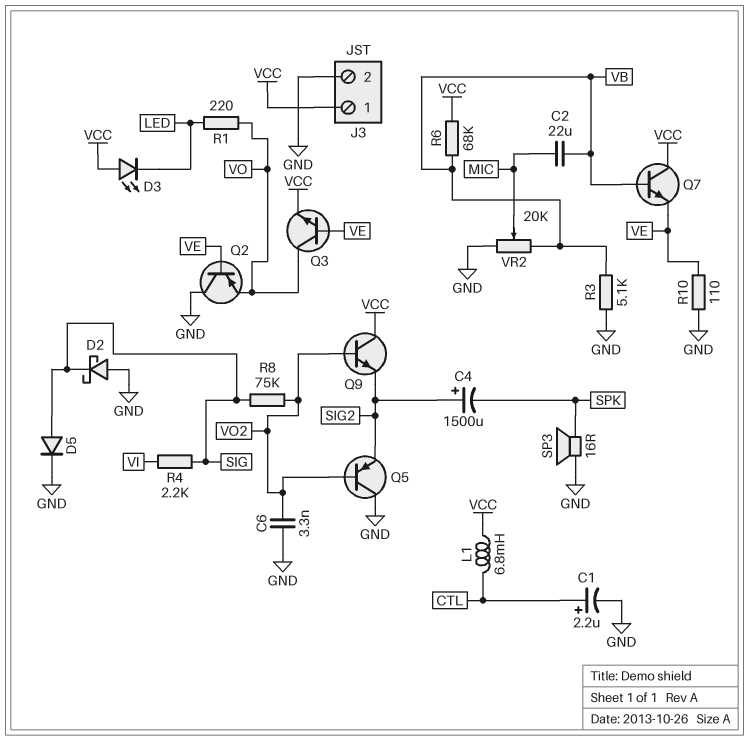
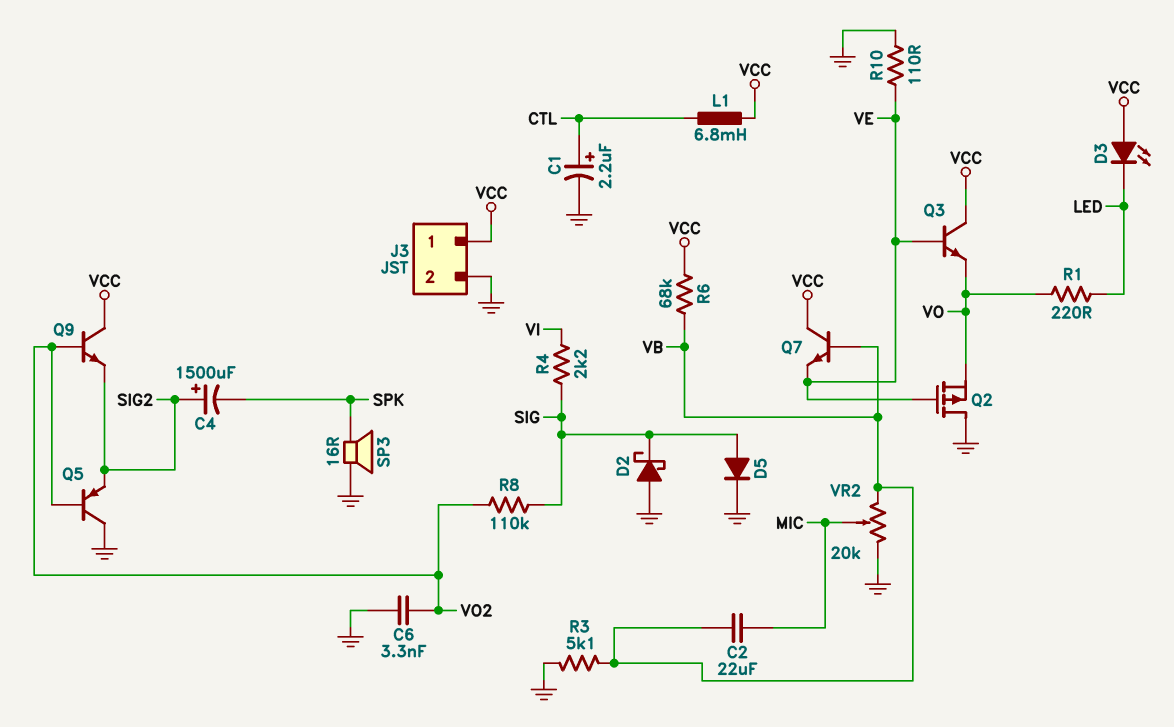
Q2: PNP (B VE, C GND, E VO) -> PMOS (G VE, D GND, S VO)
Q3: NPN (B VE, C VO, E VCC) -> NPN (B VE, C VCC, E VO)
R8: 75k (SIG, VO2) -> 110k (SIG, VO2)

